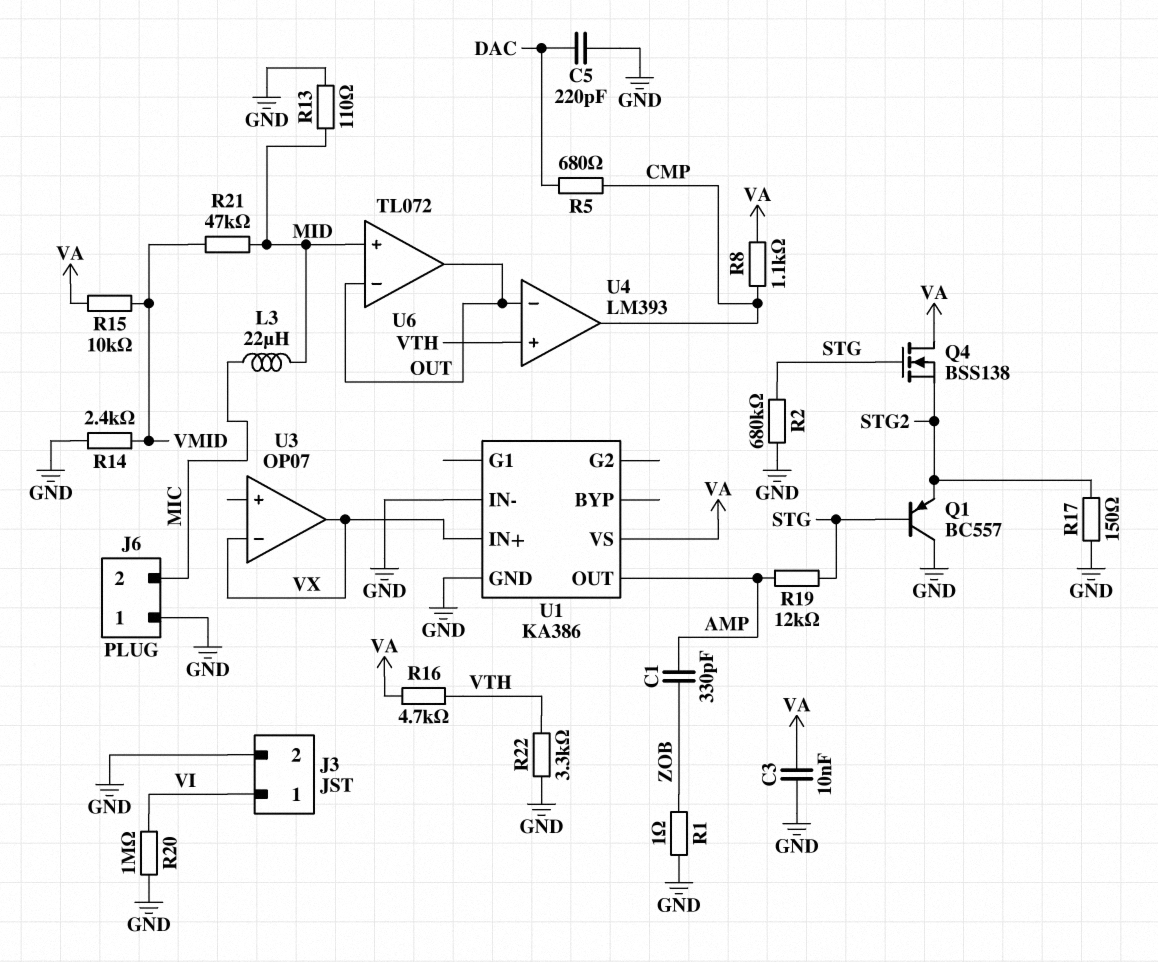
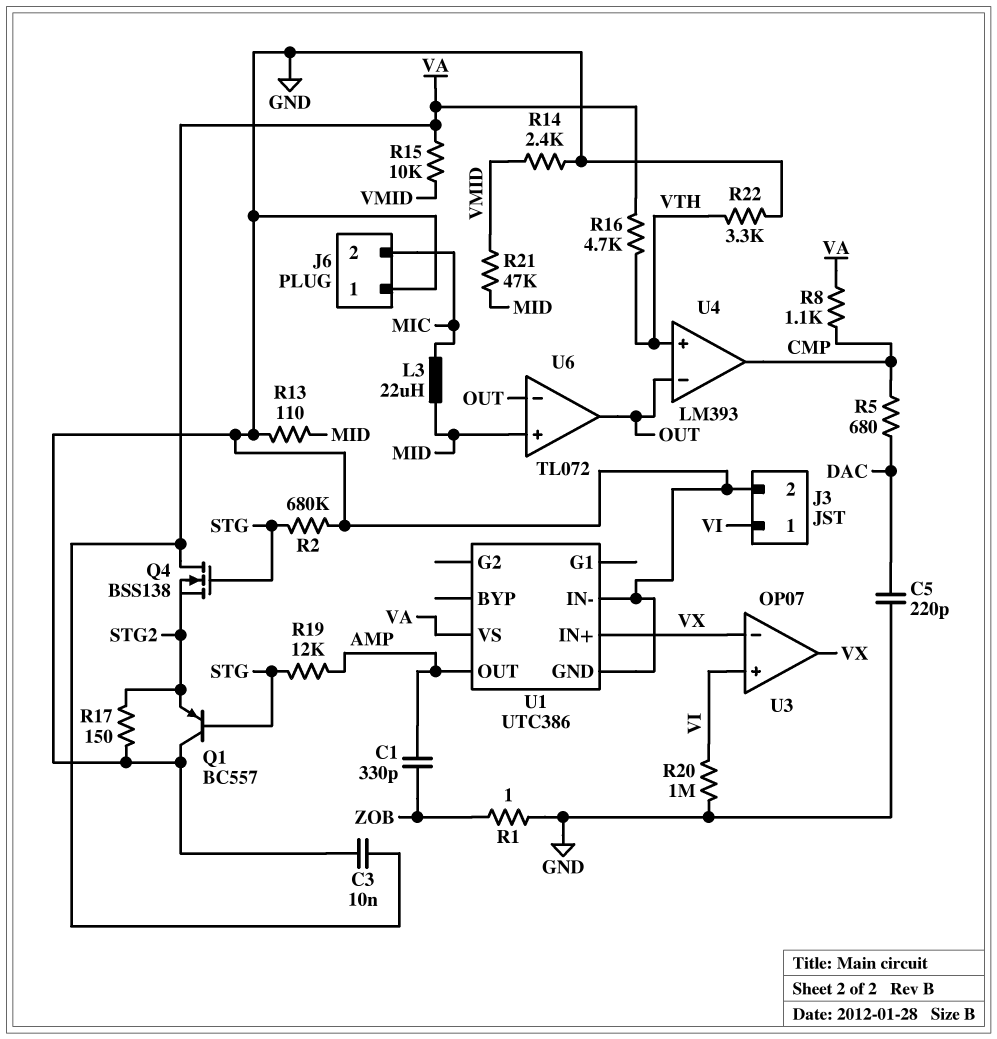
U1: KA386 -> UTC386
U3 pin in+: none -> VI

